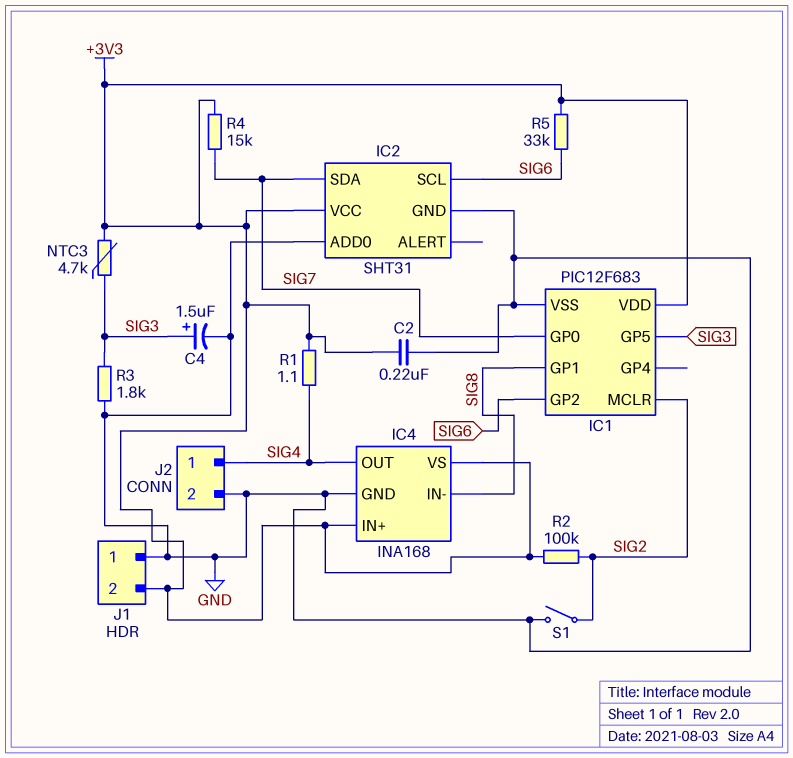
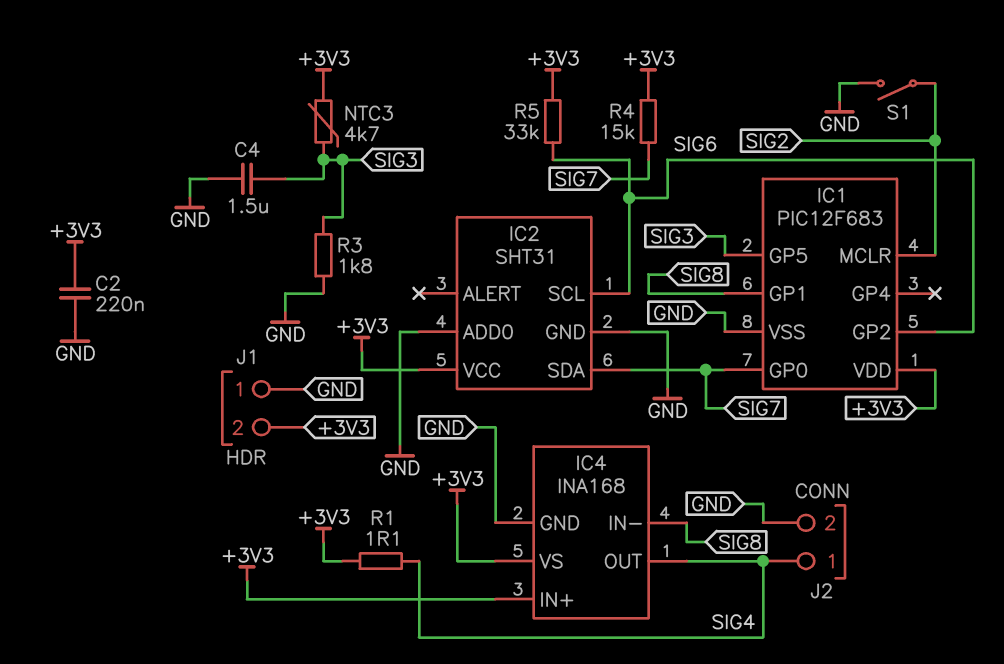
C4: 1.5uF (plus SIG3, minus GND) -> 1.5uF (GND, SIG3)
R2: 100k (+3V3, SIG2) -> none

